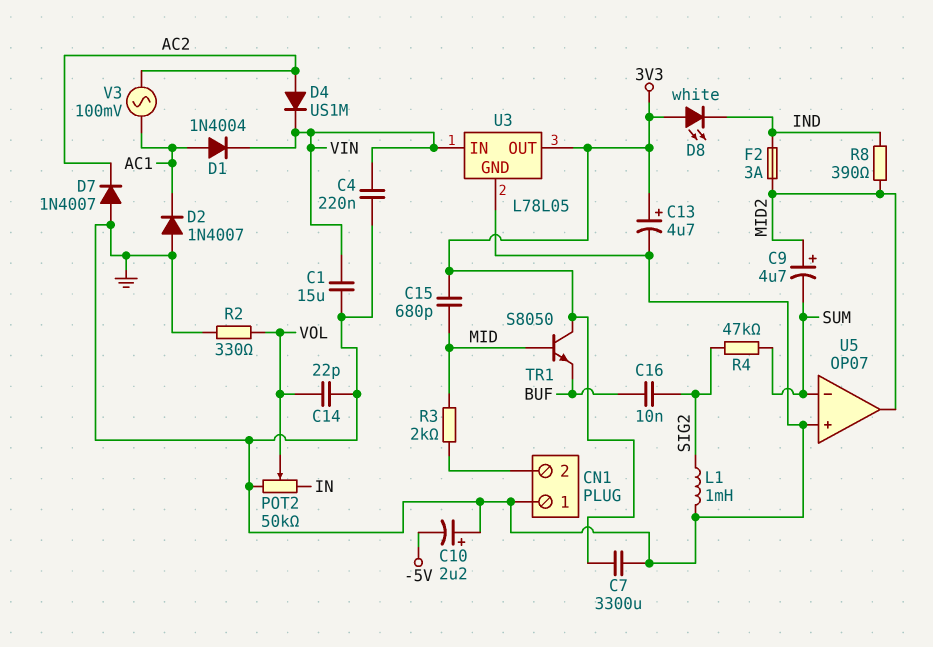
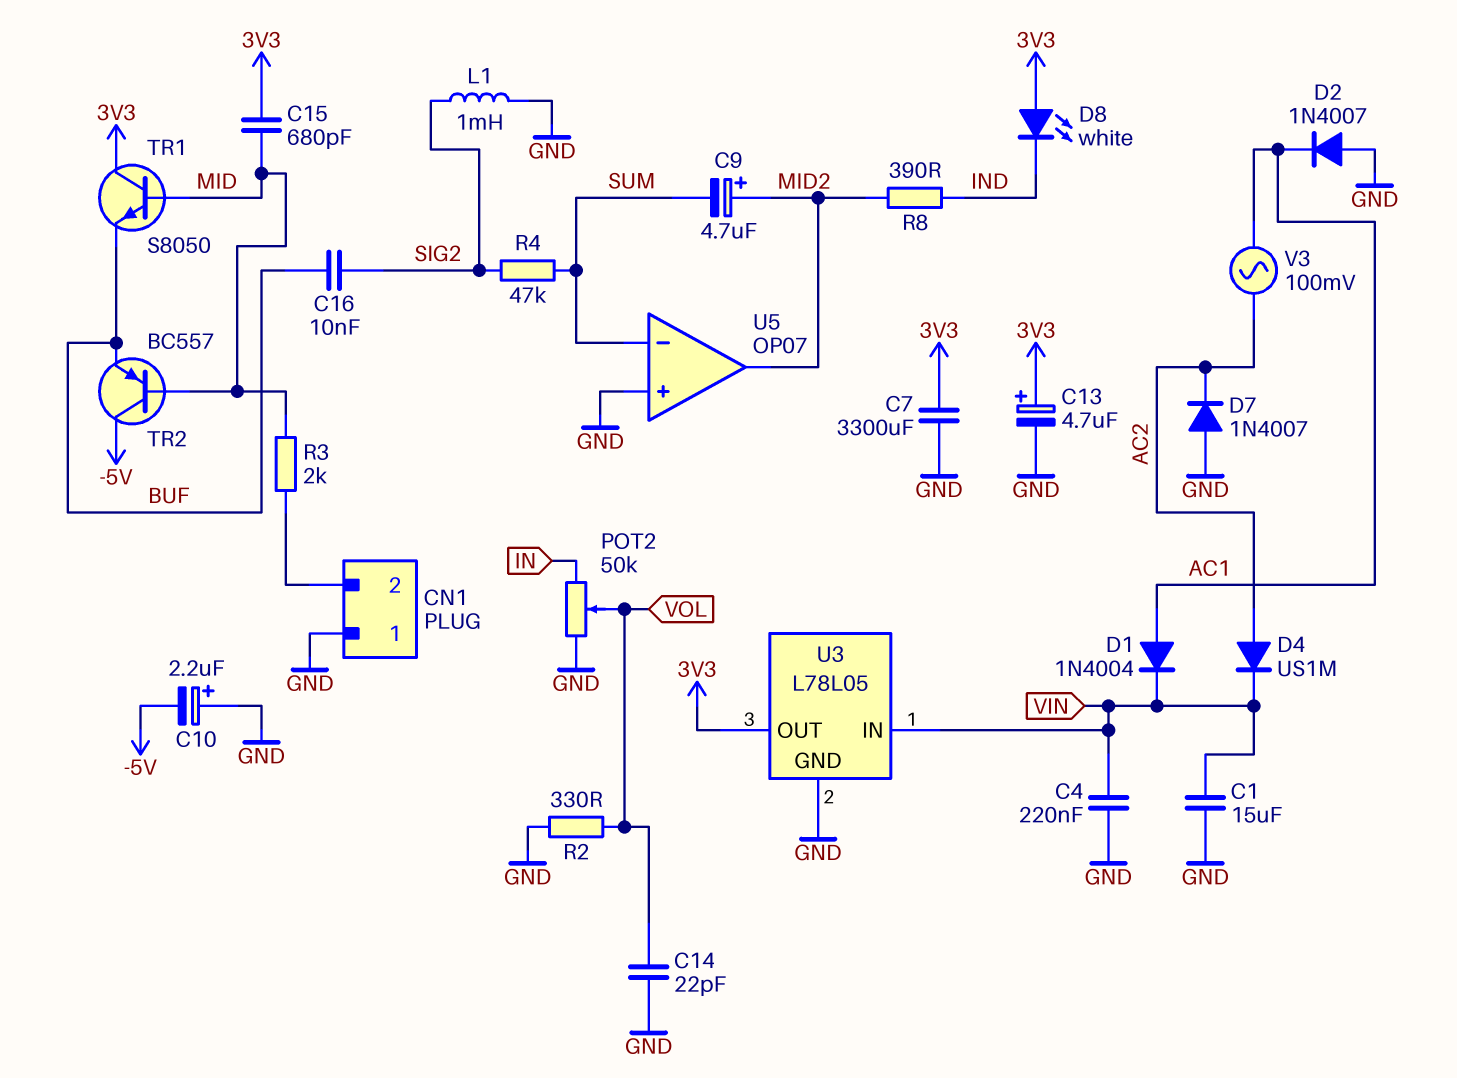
F2: 3A (IND, MID2) -> none
TR2: none -> PNP BC557 (B MID, C -5V, E BUF)

